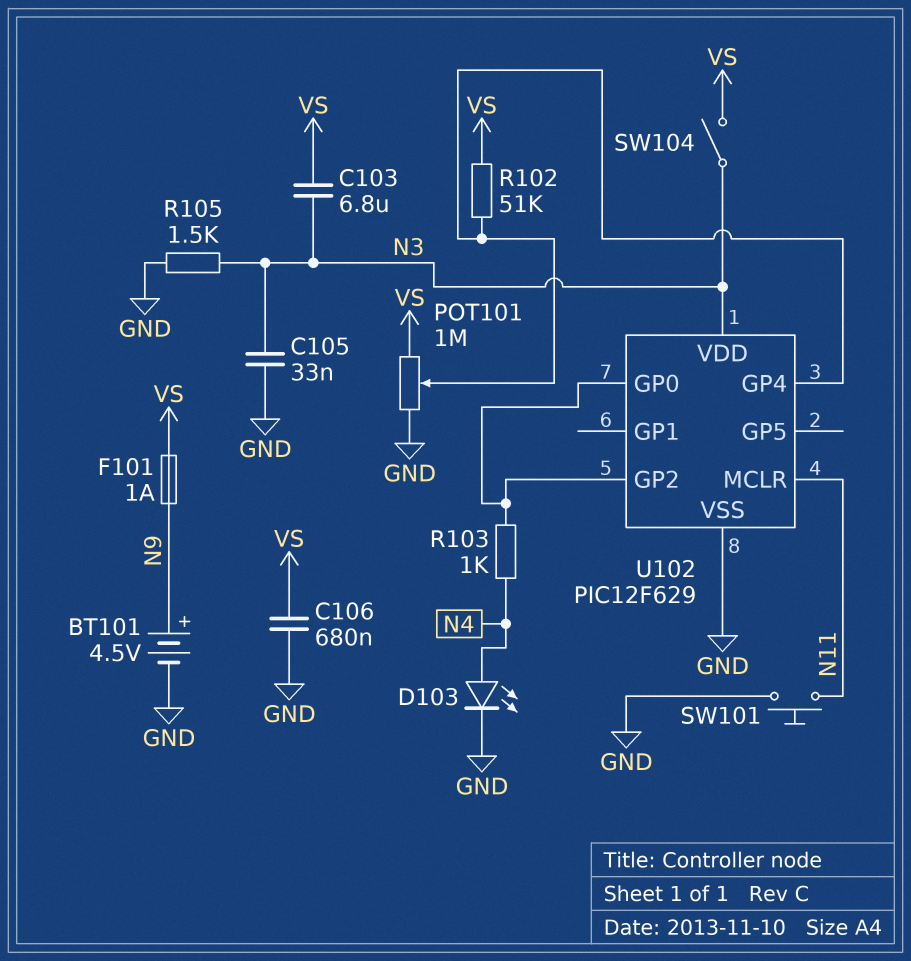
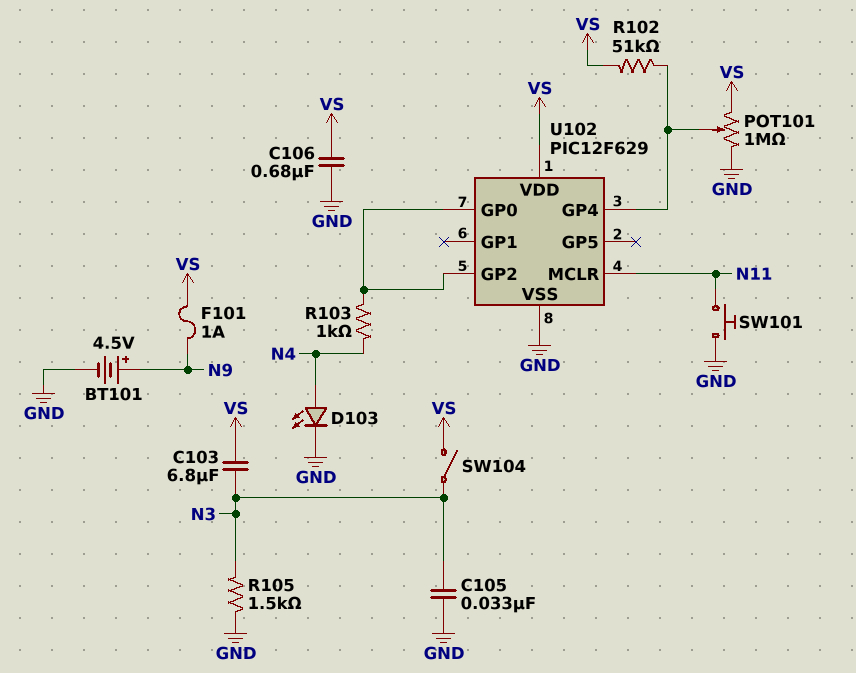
U102 pin VDD: N3 -> VS

